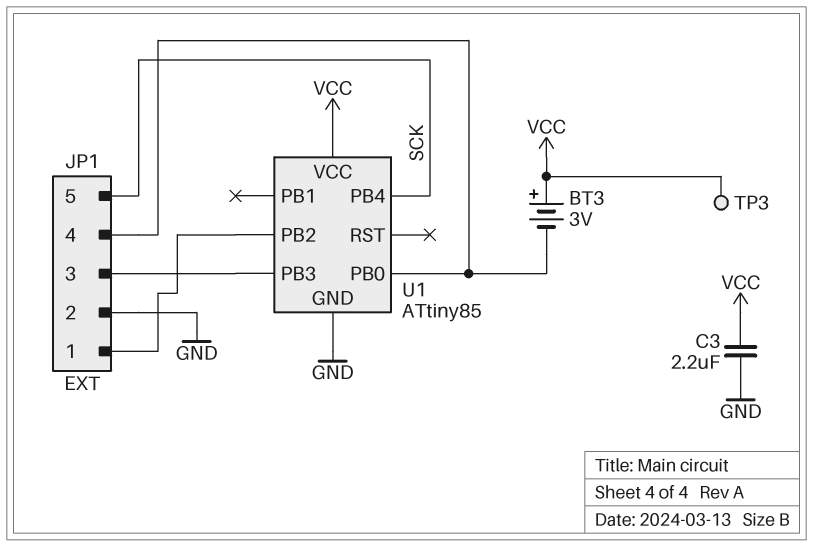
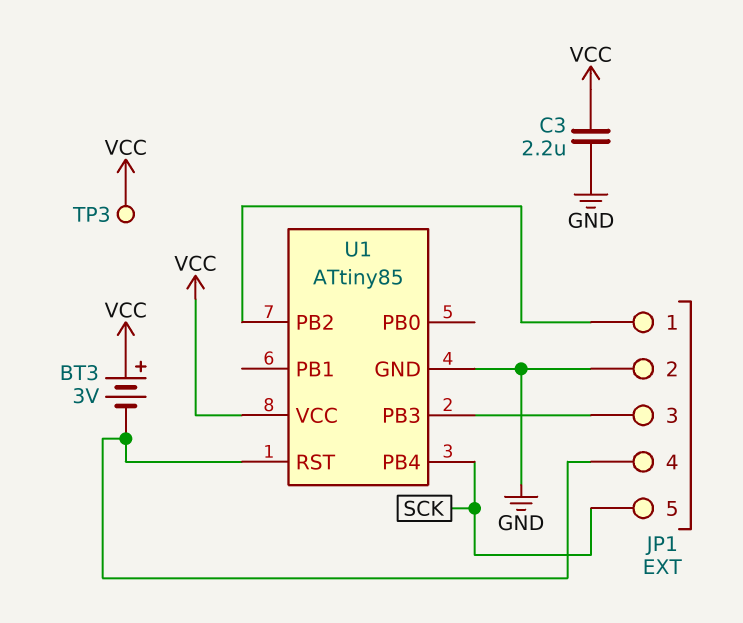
U1 pin PB0: JP1/4 -> none
U1 pin RST: none -> JP1/4

